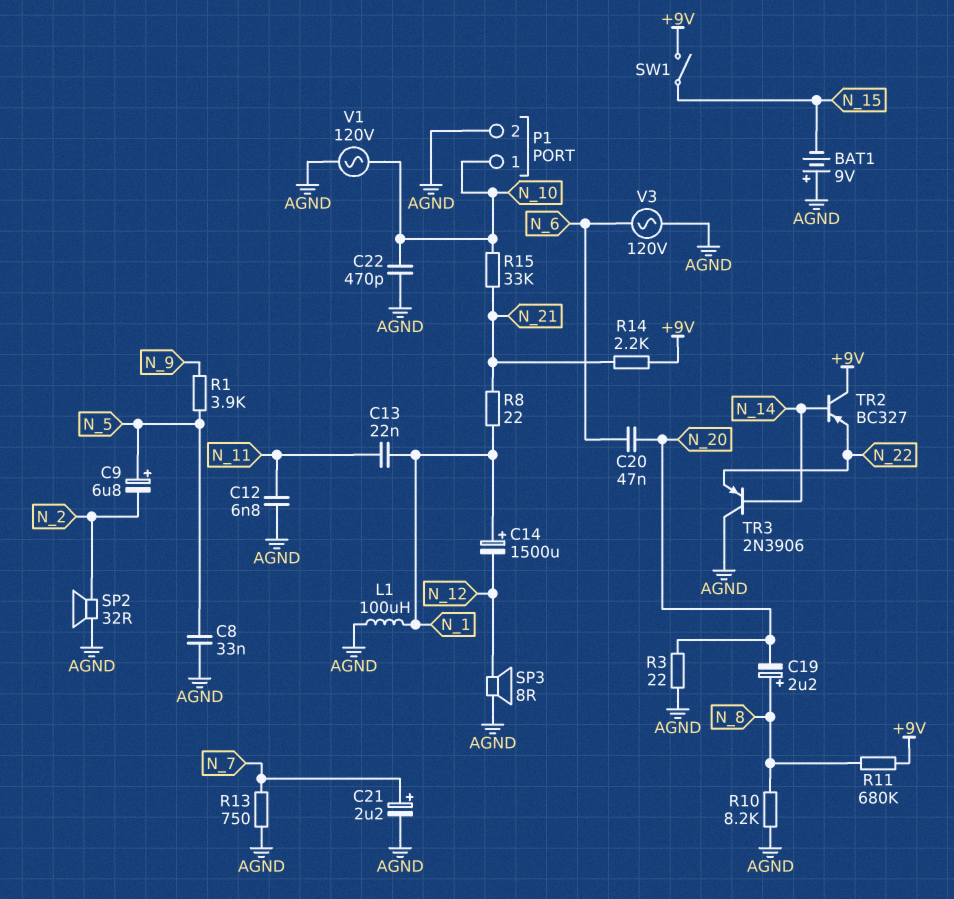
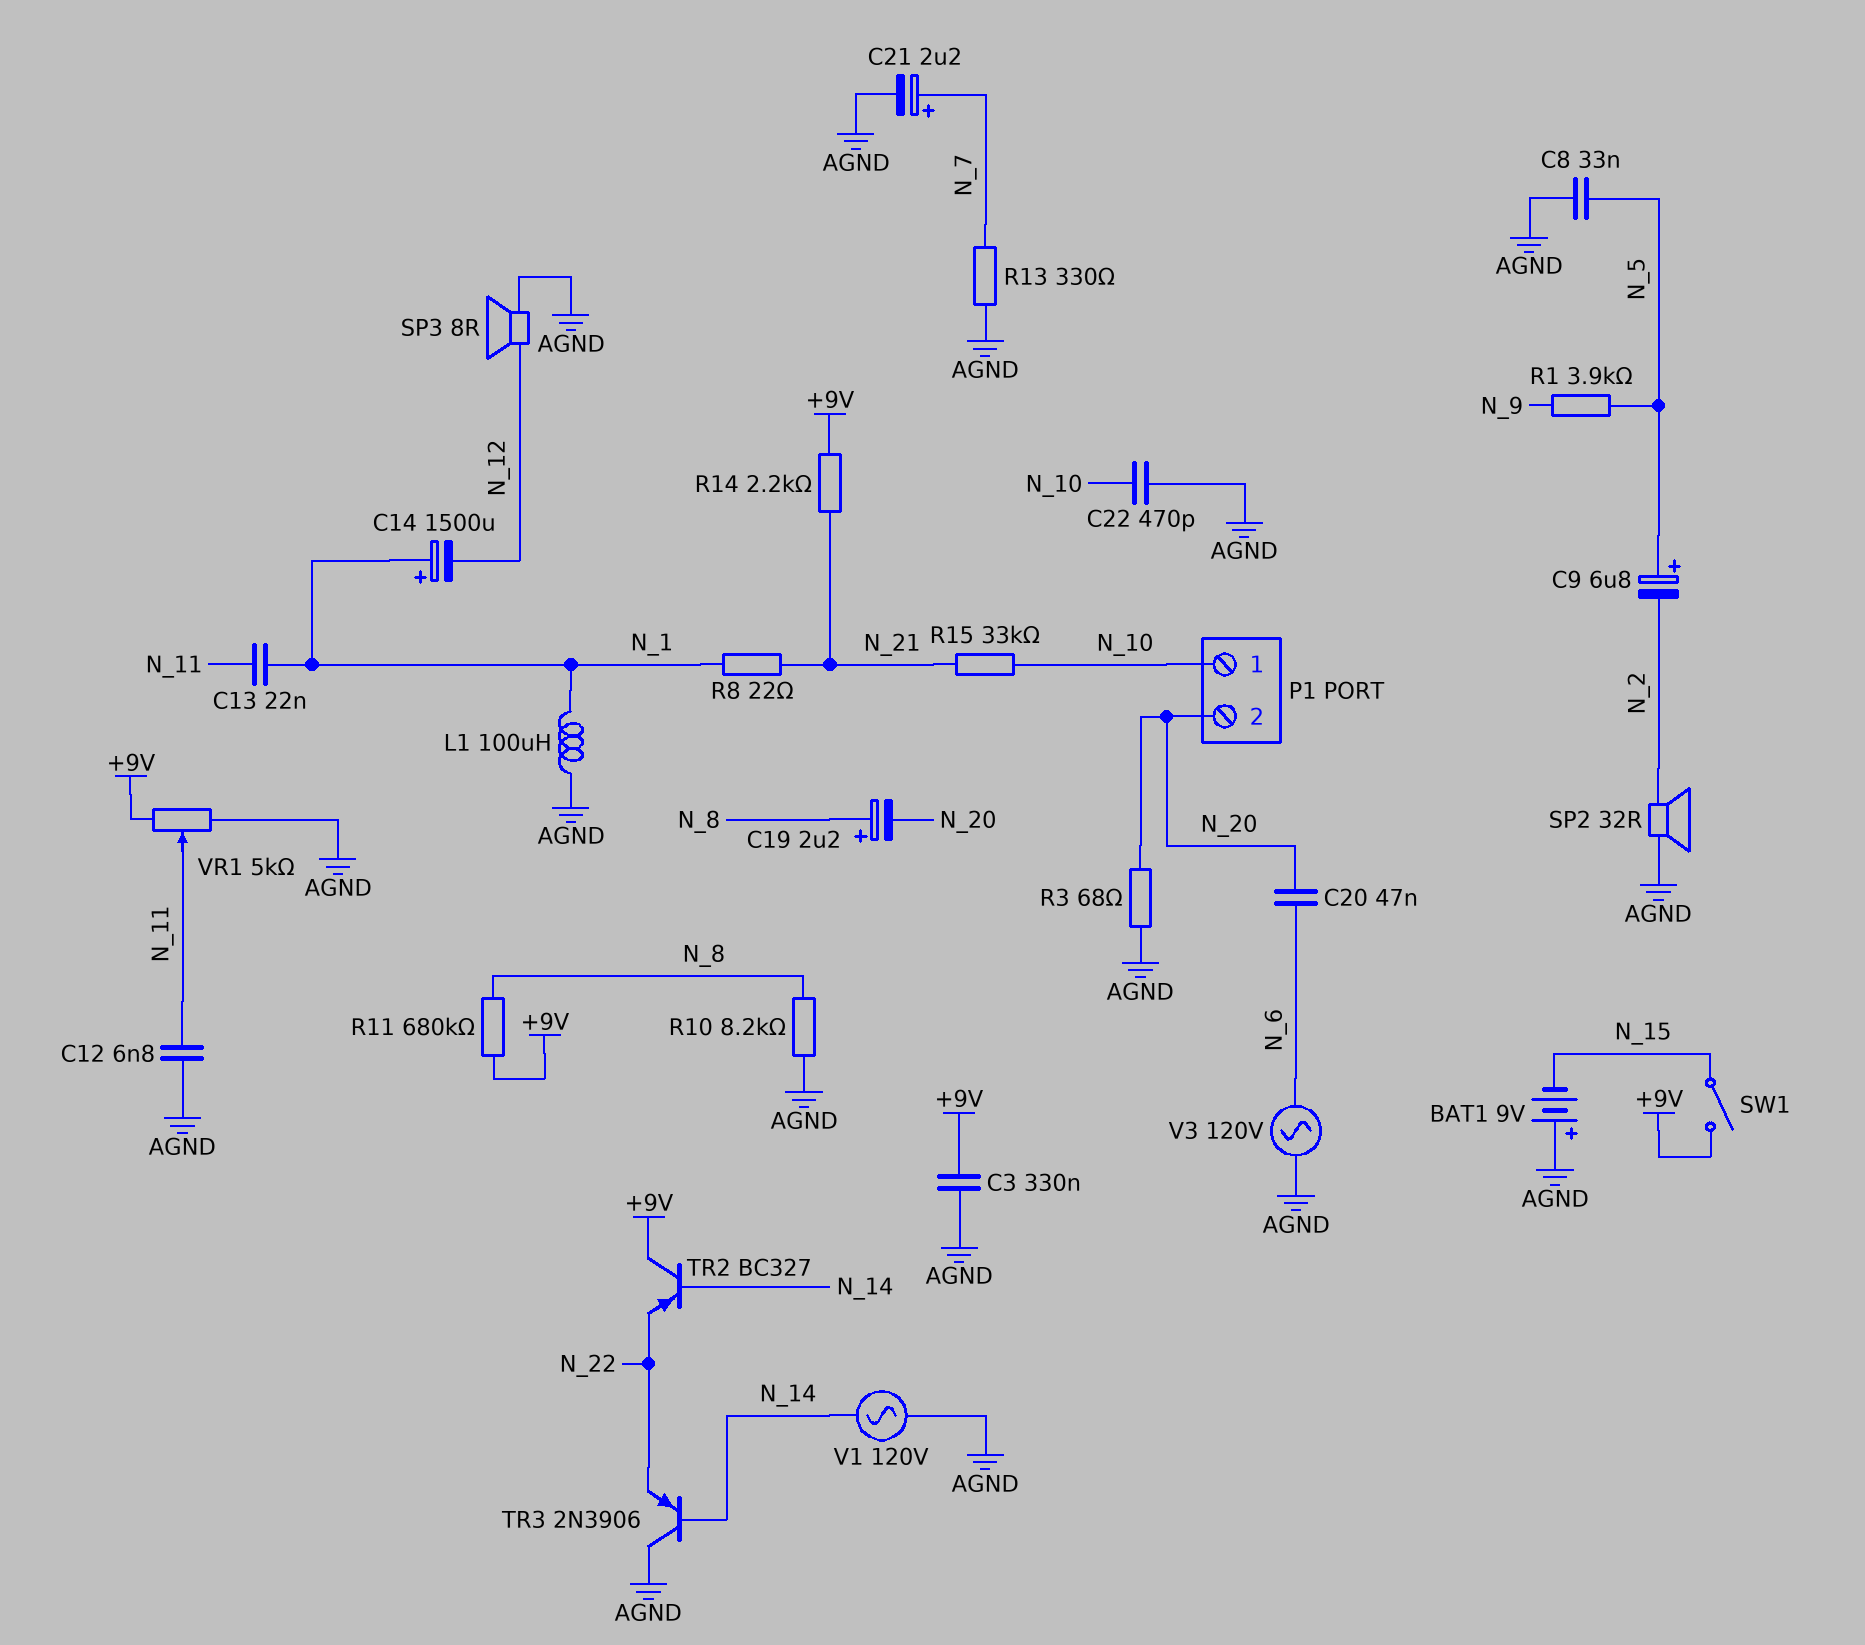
C3: none -> 330nF (+9V, AGND)
P1 pin 2: AGND -> N_20
R3: 22 (AGND, N_20) -> 68 (AGND, N_20)
R13: 750 (AGND, N_7) -> 330 (AGND, N_7)
V1: AC 120V (AGND, N_10) -> AC 120V (AGND, N_14)
VR1: none -> 5k (+9V, AGND, wiper N_11)

